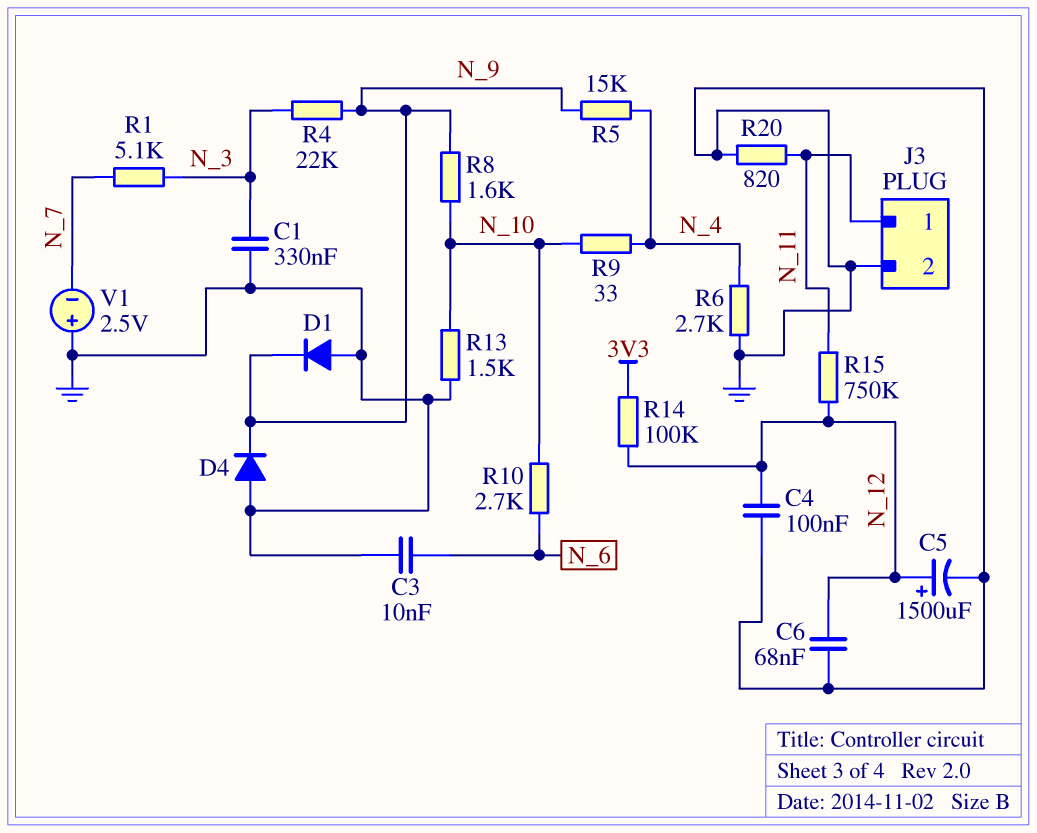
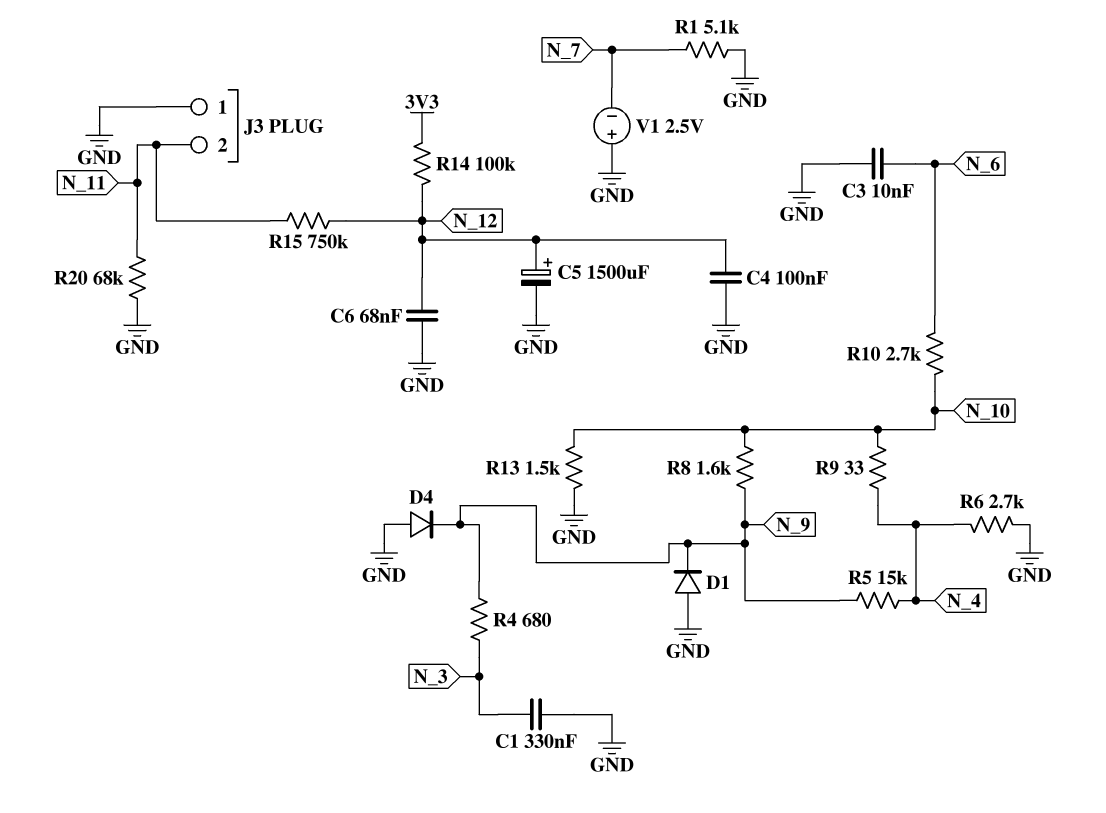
J3 pin 1: N_11 -> GND
J3 pin 2: GND -> N_11
R1: 5.1k (N_3, N_7) -> 5.1k (GND, N_7)
R4: 22k (N_3, N_9) -> 680 (N_3, N_9)
R20: 820 (GND, N_11) -> 68k (GND, N_11)

